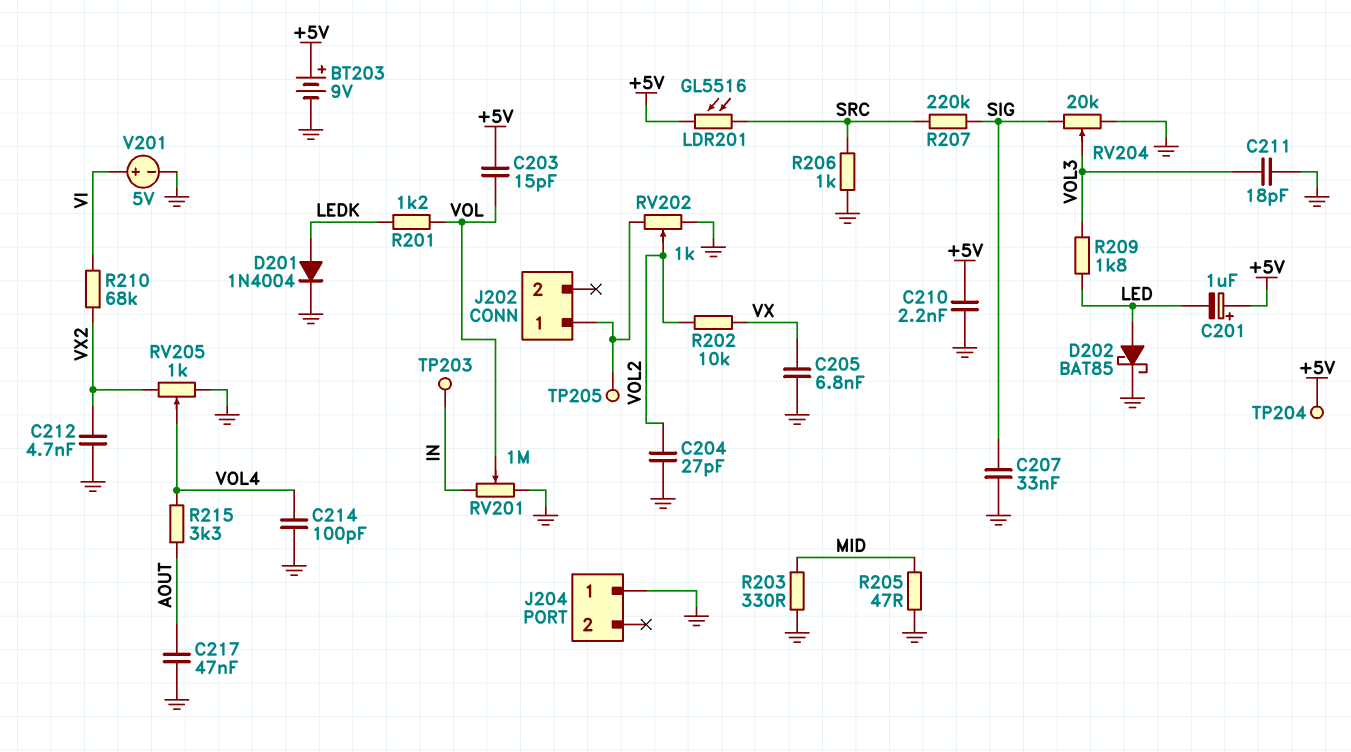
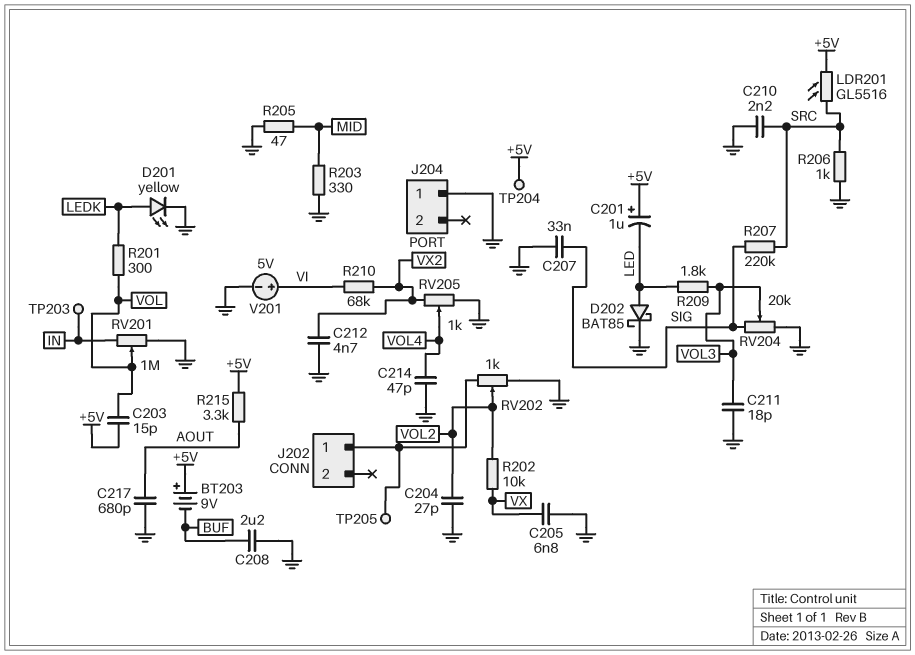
BT203: 9V (plus +5V, minus GND) -> 9V (plus +5V, minus BUF)
C208: none -> 2.2uF (BUF, GND)
C210: 2.2nF (+5V, GND) -> 2.2nF (GND, SRC)
C214: 100pF (GND, VOL4) -> 47pF (GND, VOL4)
C217: 47nF (AOUT, GND) -> 680pF (AOUT, GND)
D201: diode 1N4004 (A LEDK, K GND) -> LED yellow (A LEDK, K GND)
R201: 1.2k (LEDK, VOL) -> 300 (LEDK, VOL)
R215: 3.3k (AOUT, VOL4) -> 3.3k (+5V, AOUT)

